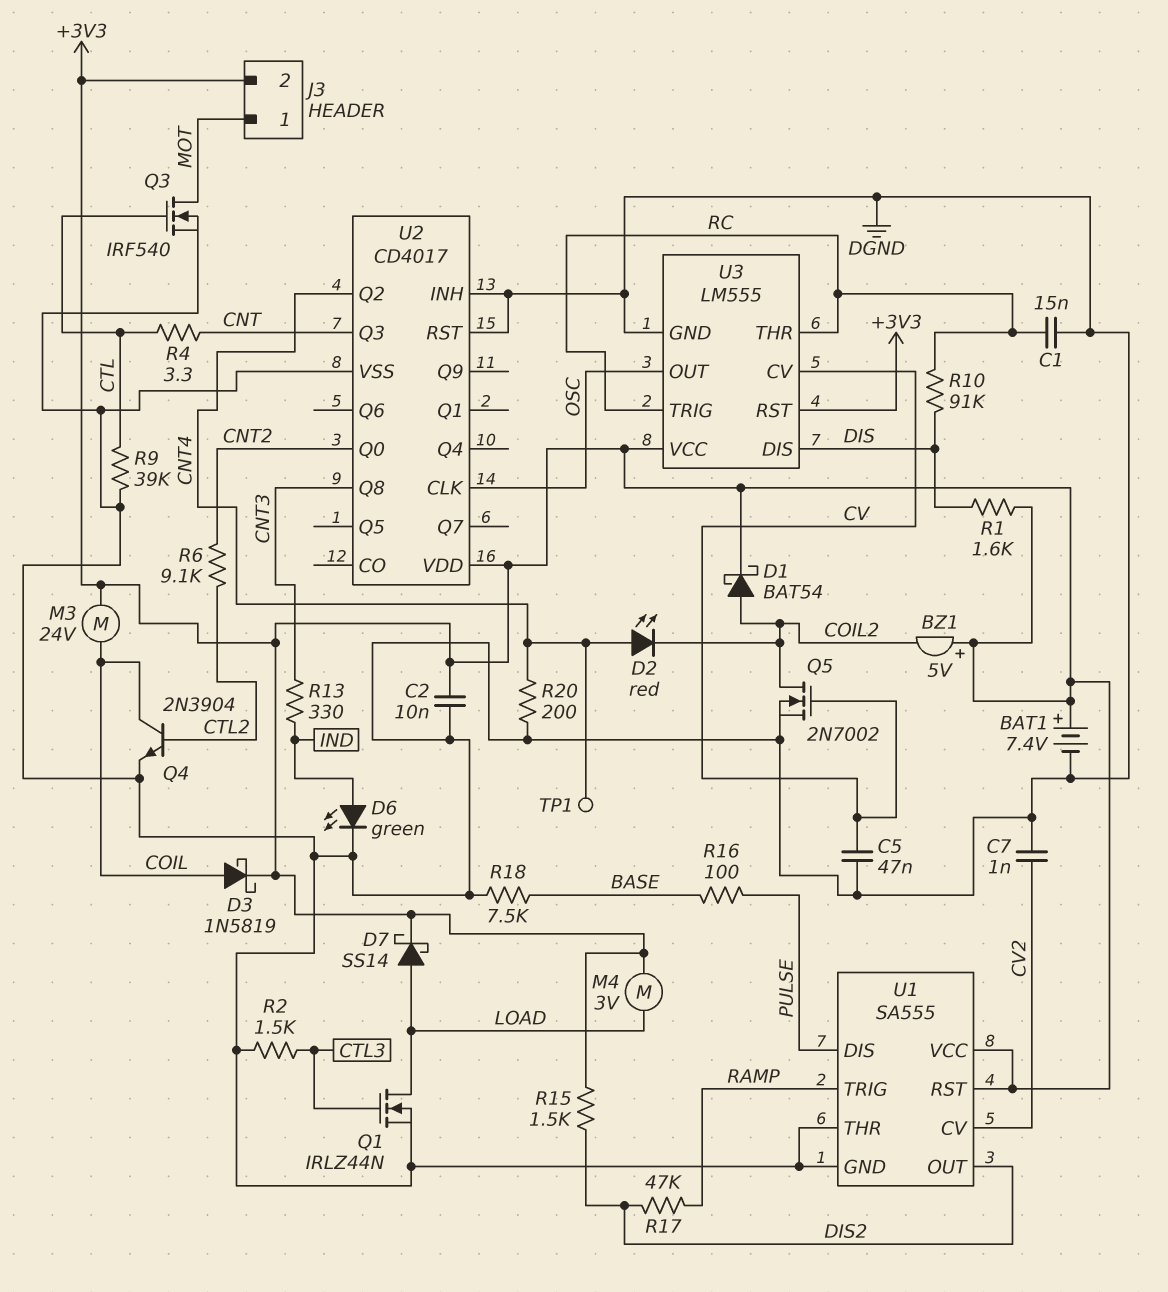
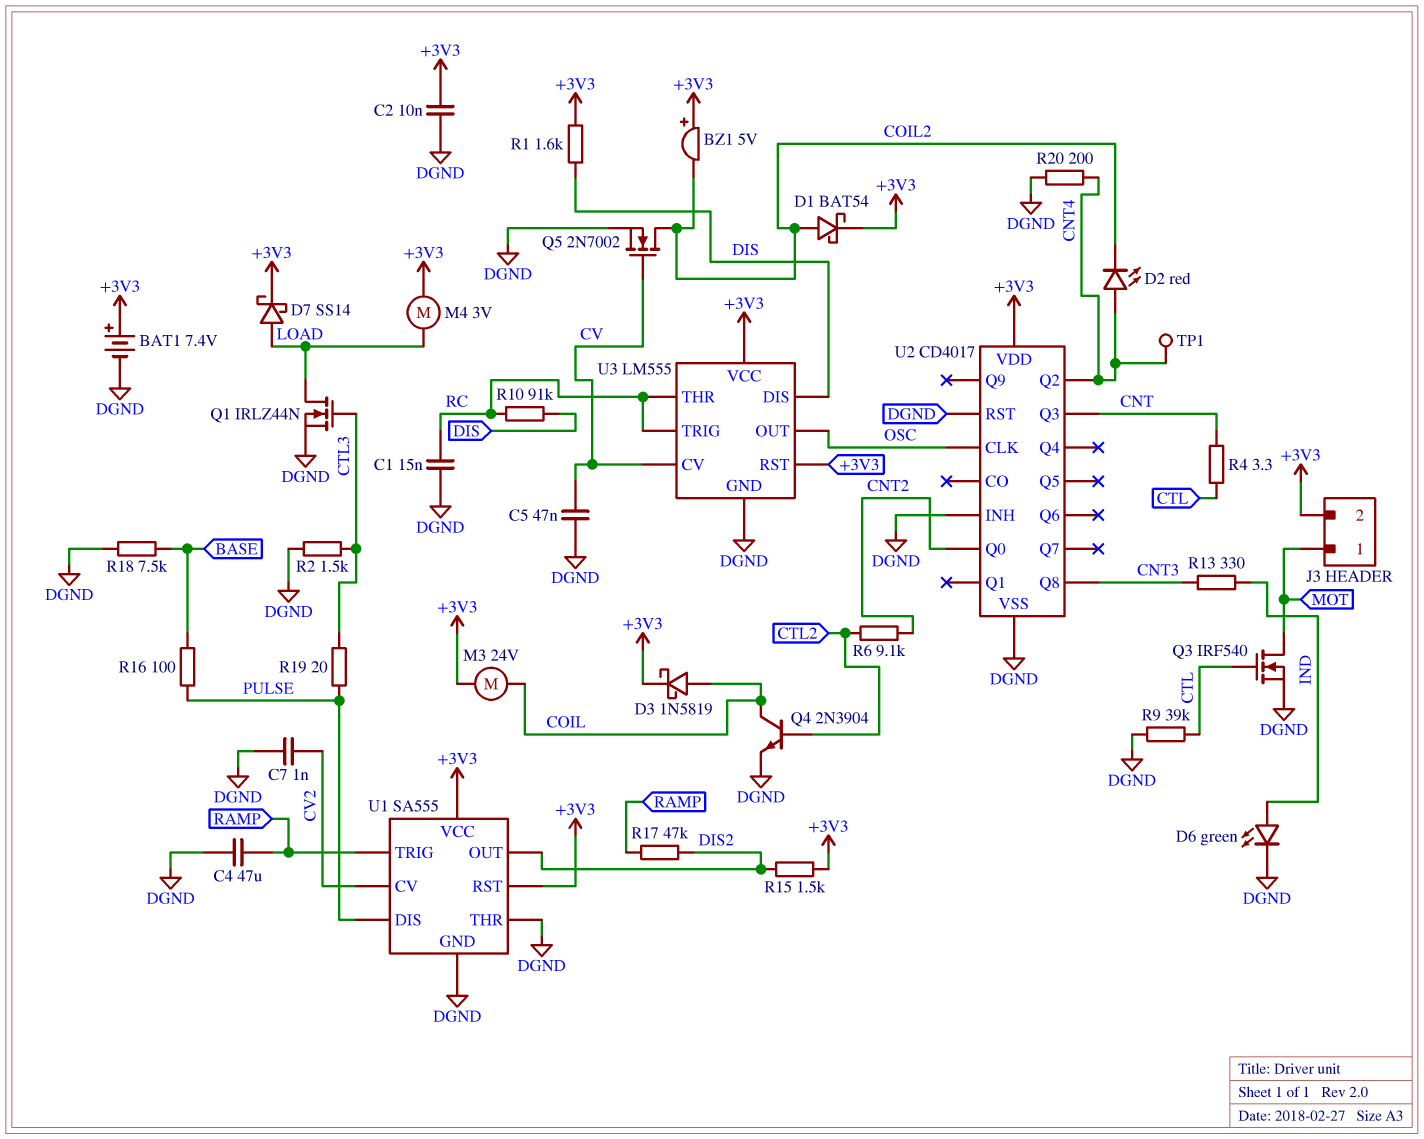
C4: none -> 47uF (DGND, RAMP)
R19: none -> 20 (CTL3, PULSE)

